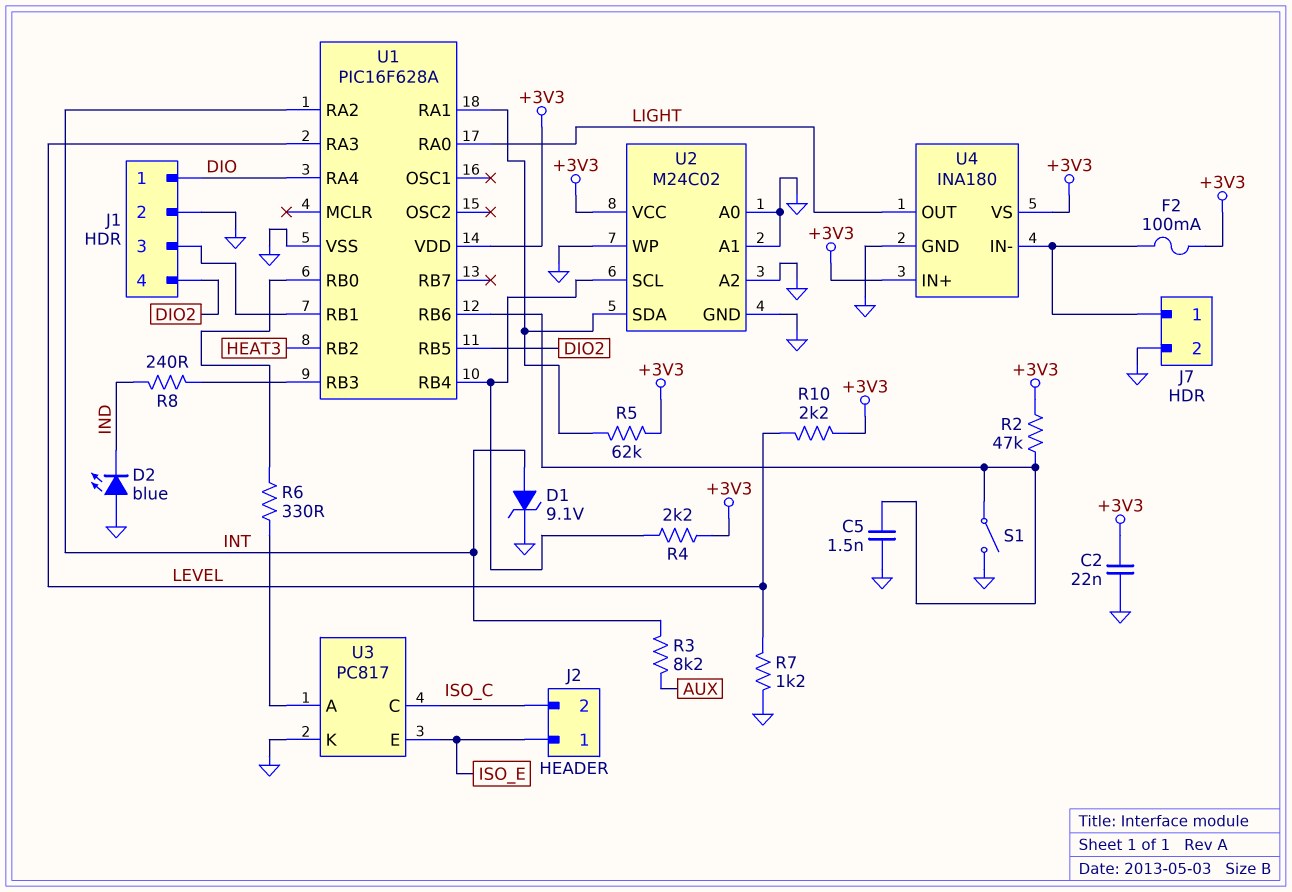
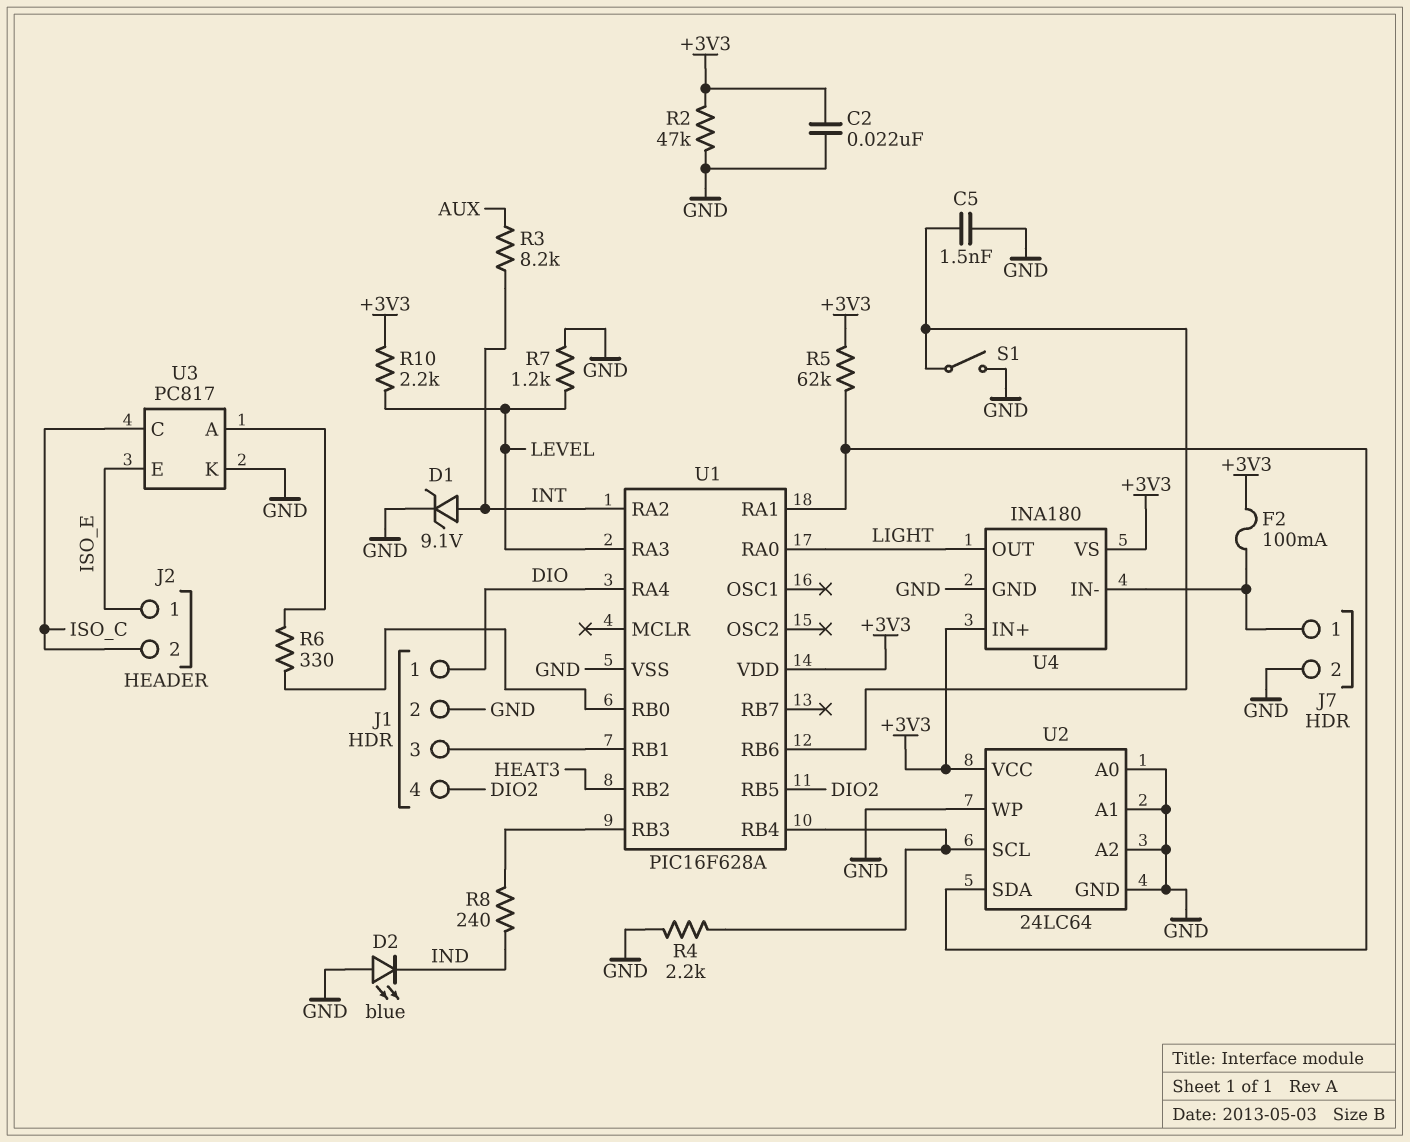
R2: 47k (+3V3, U1/RB6) -> 47k (+3V3, GND)
R4: 2.2k (+3V3, U1/RB4) -> 2.2k (GND, U1/RB4)
U2: M24C02 -> 24LC64

